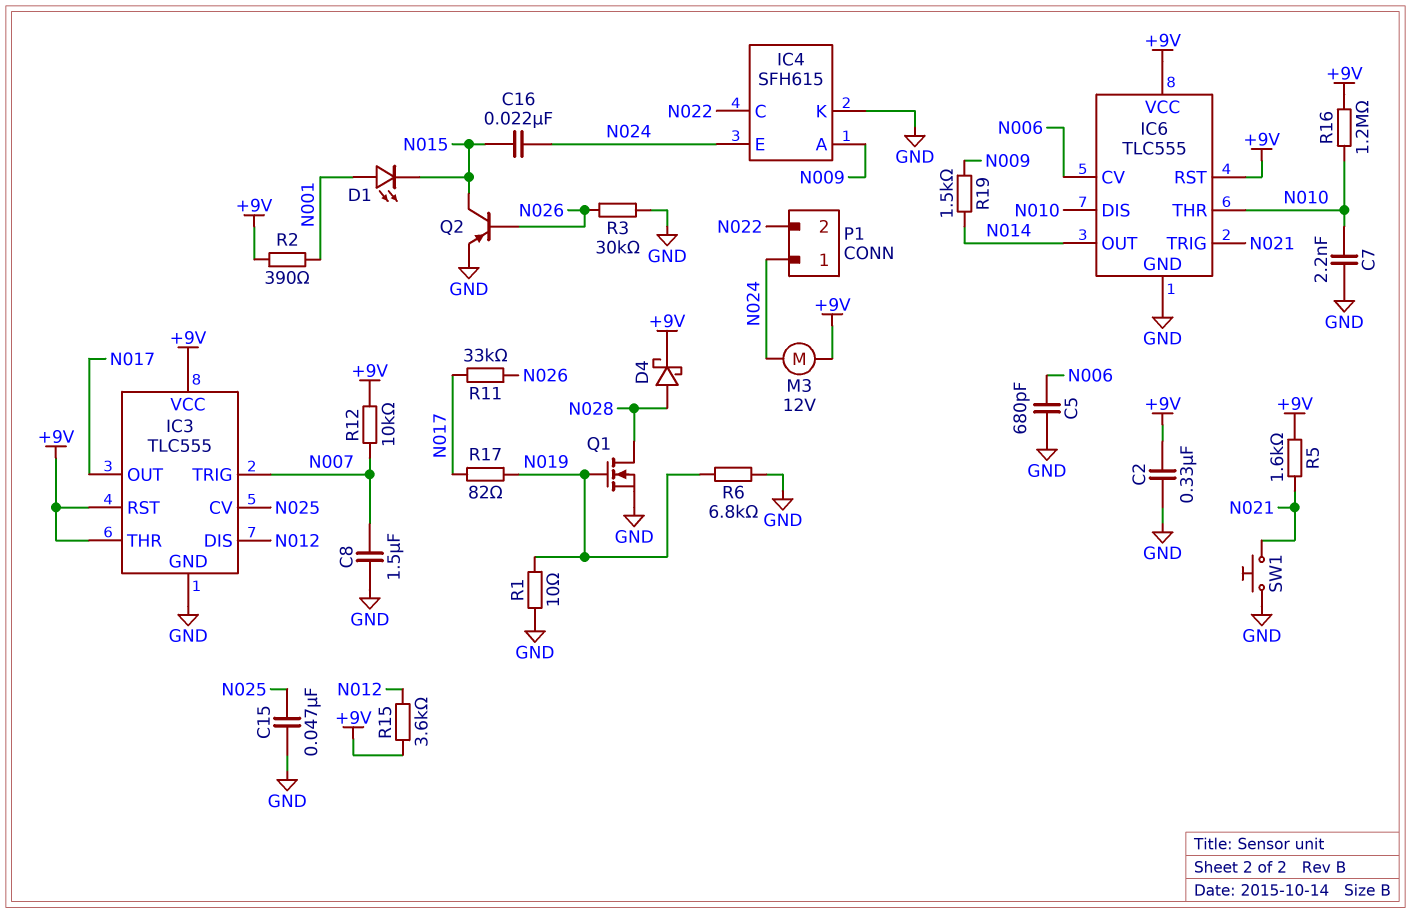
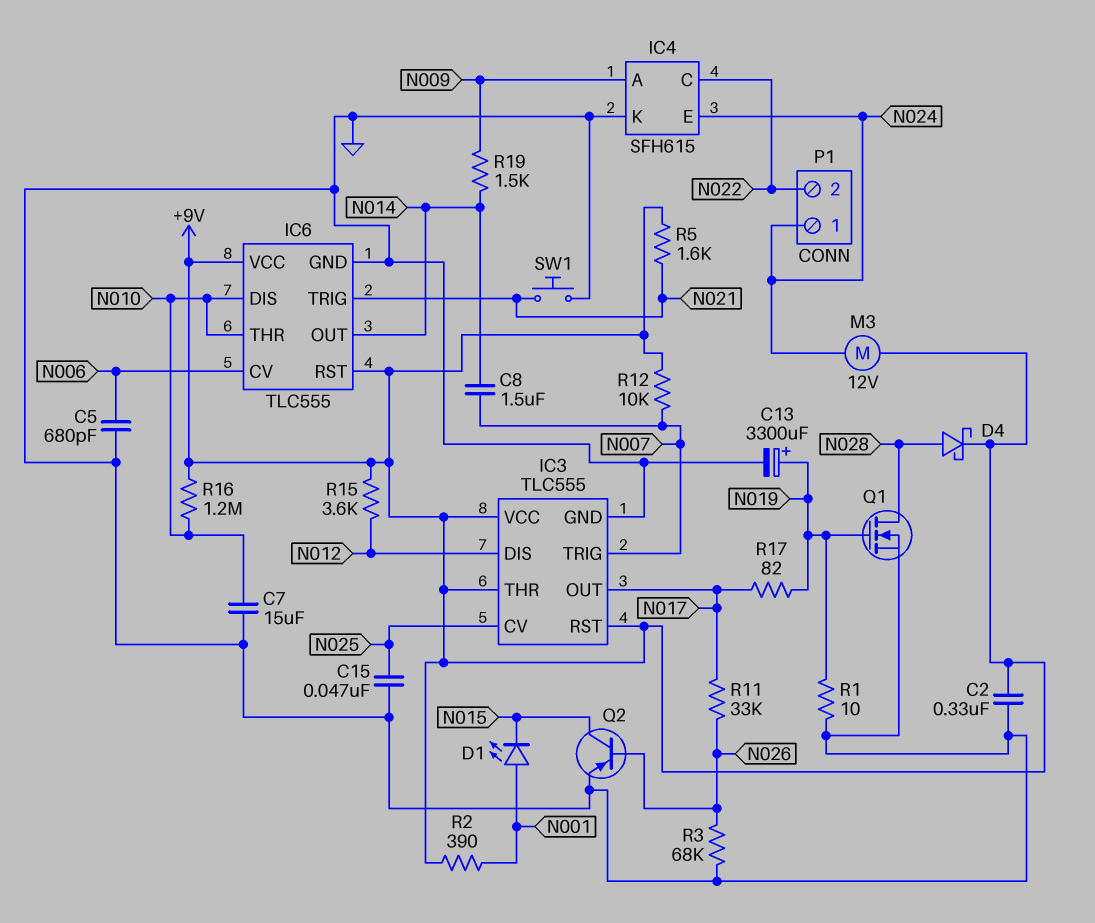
C7: 2.2nF (GND, N010) -> 15uF (GND, N010)
C8: 1.5uF (GND, N007) -> 1.5uF (N007, N014)
C13: none -> 3300uF (plus N019, minus GND)
C16: 22nF (N015, N024) -> none
R3: 30k (GND, N026) -> 68k (GND, N026)
R6: 6.8k (GND, N019) -> none

